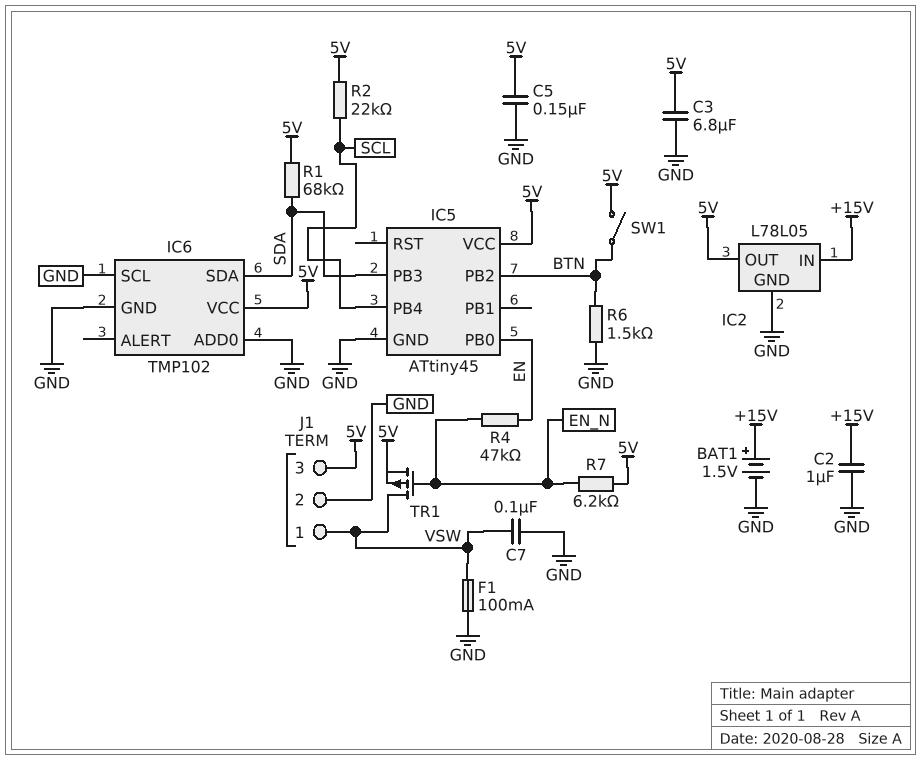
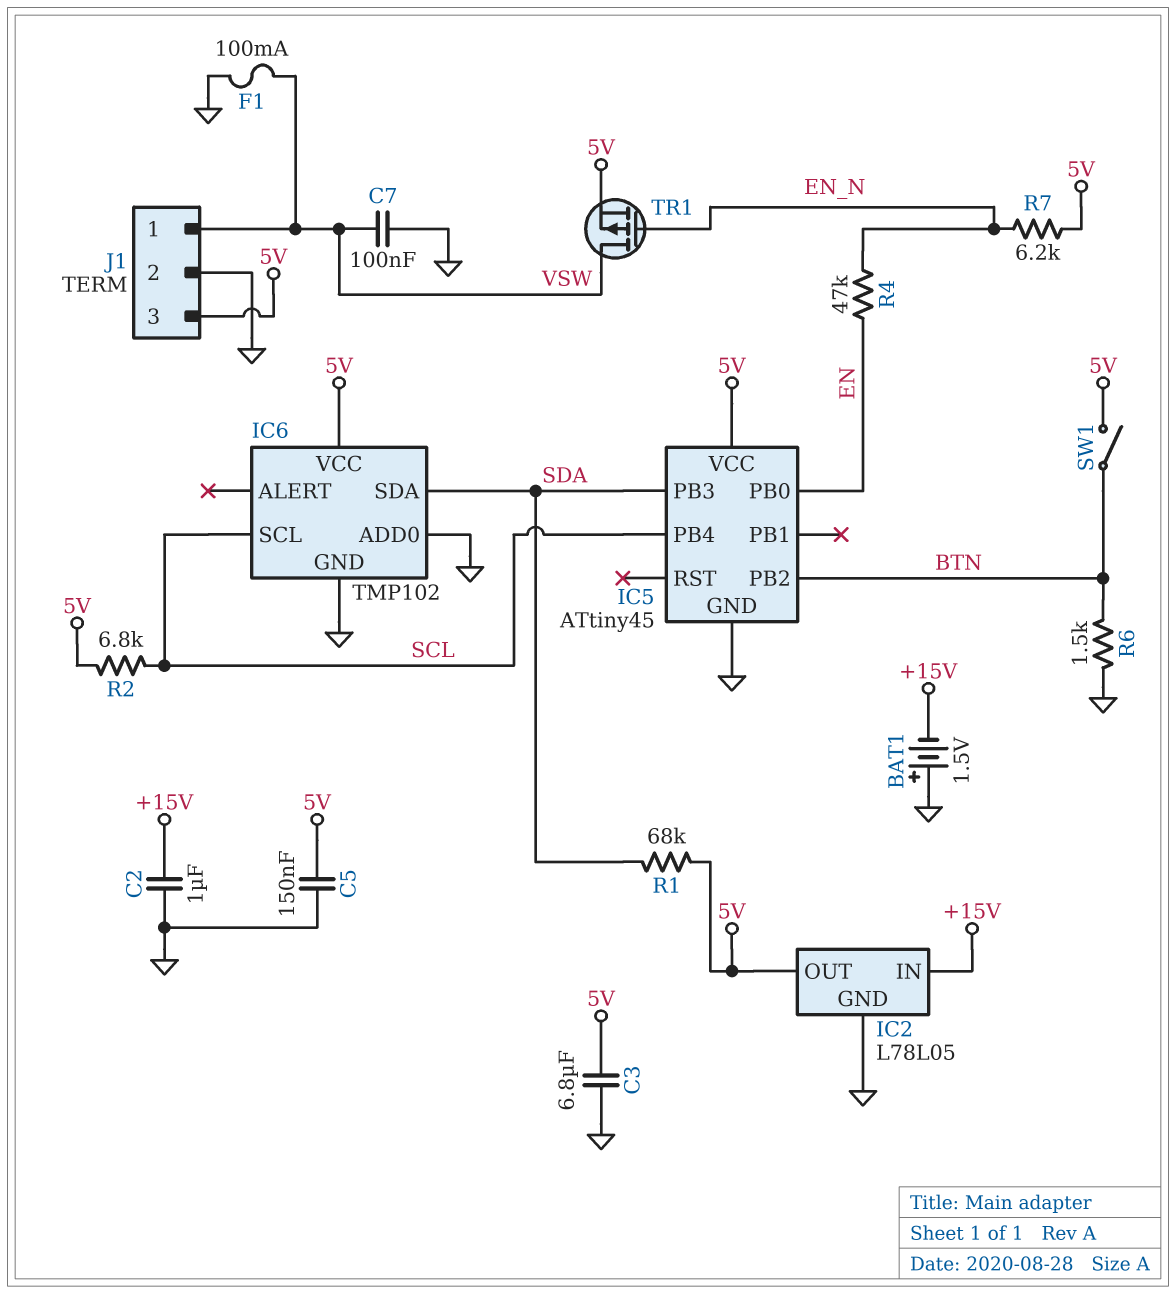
BAT1: 1.5V (plus +15V, minus GND) -> 1.5V (plus GND, minus +15V)
IC6 pin SCL: GND -> SCL
R2: 22k (5V, SCL) -> 6.8k (5V, SCL)

